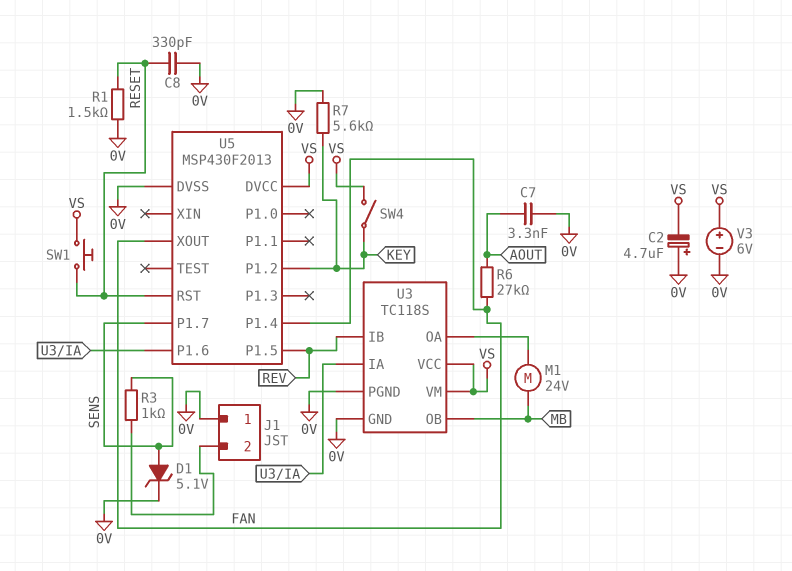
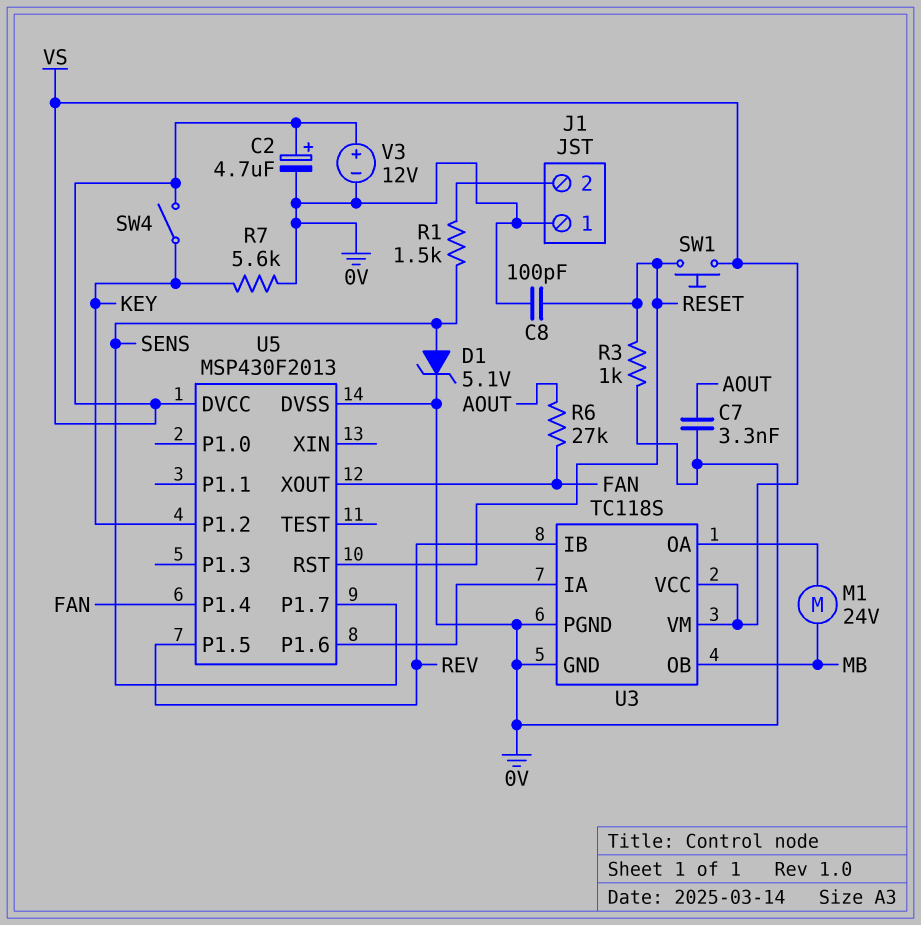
C2: 4.7uF (plus 0V, minus VS) -> 4.7uF (plus VS, minus 0V)
C8: 330pF (0V, RESET) -> 100pF (0V, RESET)
R1: 1.5k (0V, RESET) -> 1.5k (J1/2, SENS)
R3: 1k (J1/2, SENS) -> 1k (0V, RESET)
V3: 6V (plus VS, minus 0V) -> 12V (plus VS, minus 0V)

